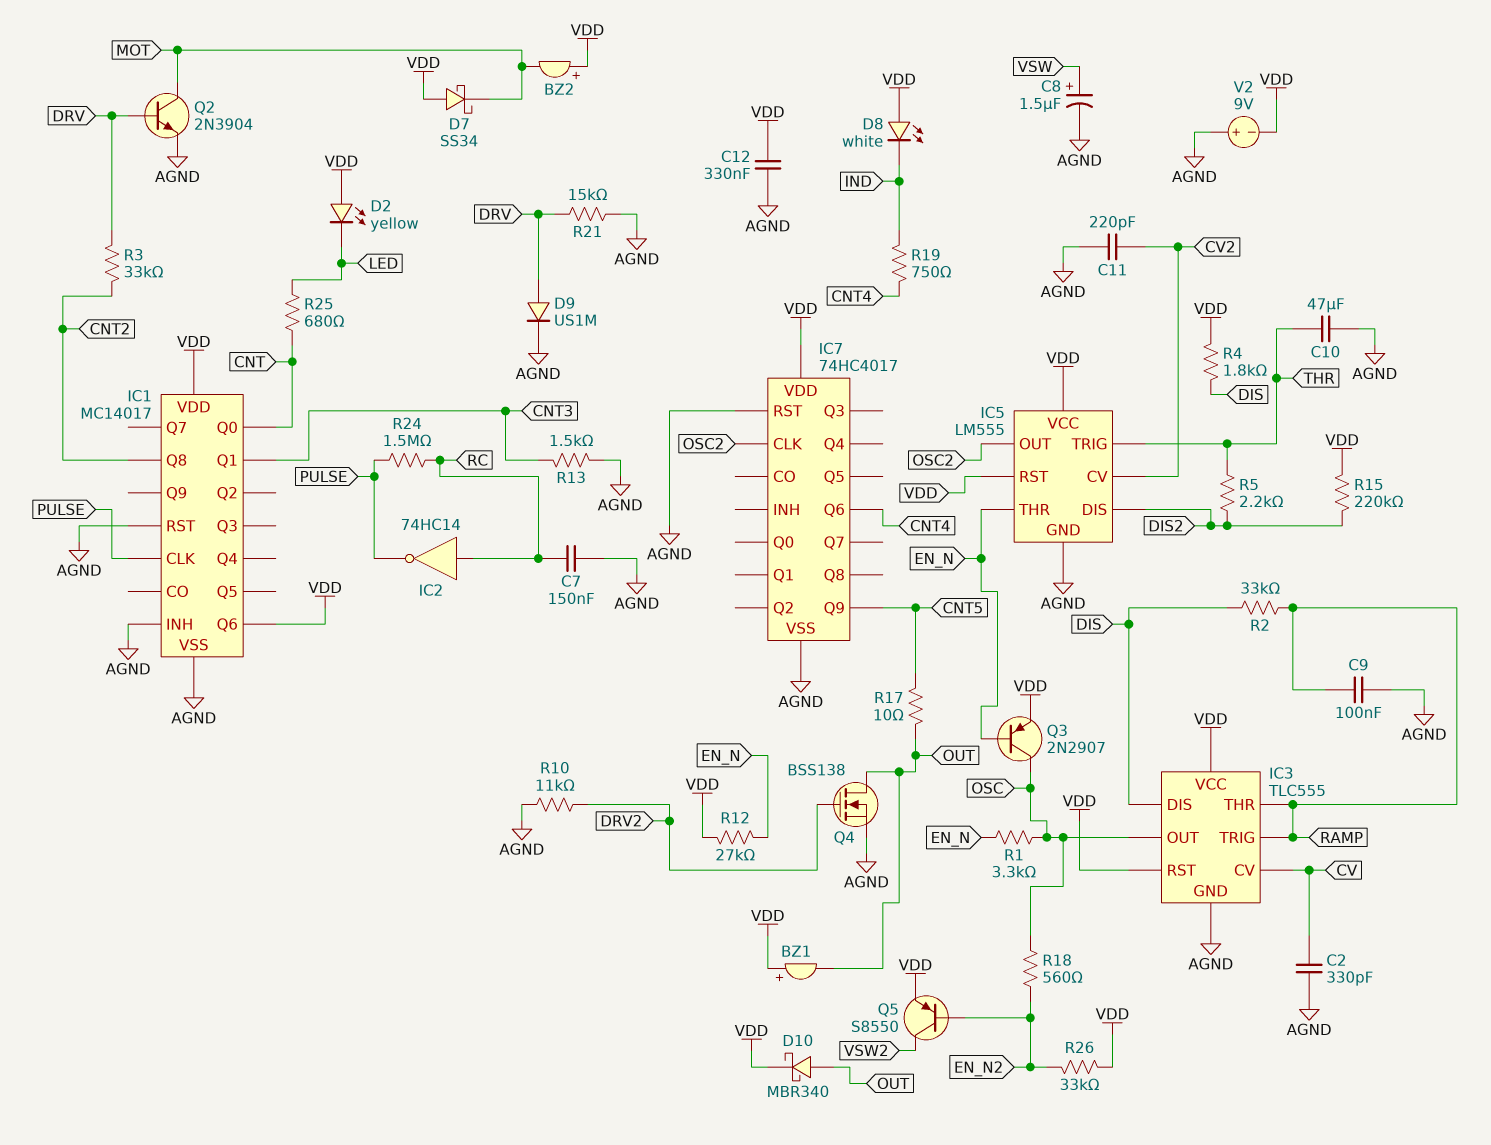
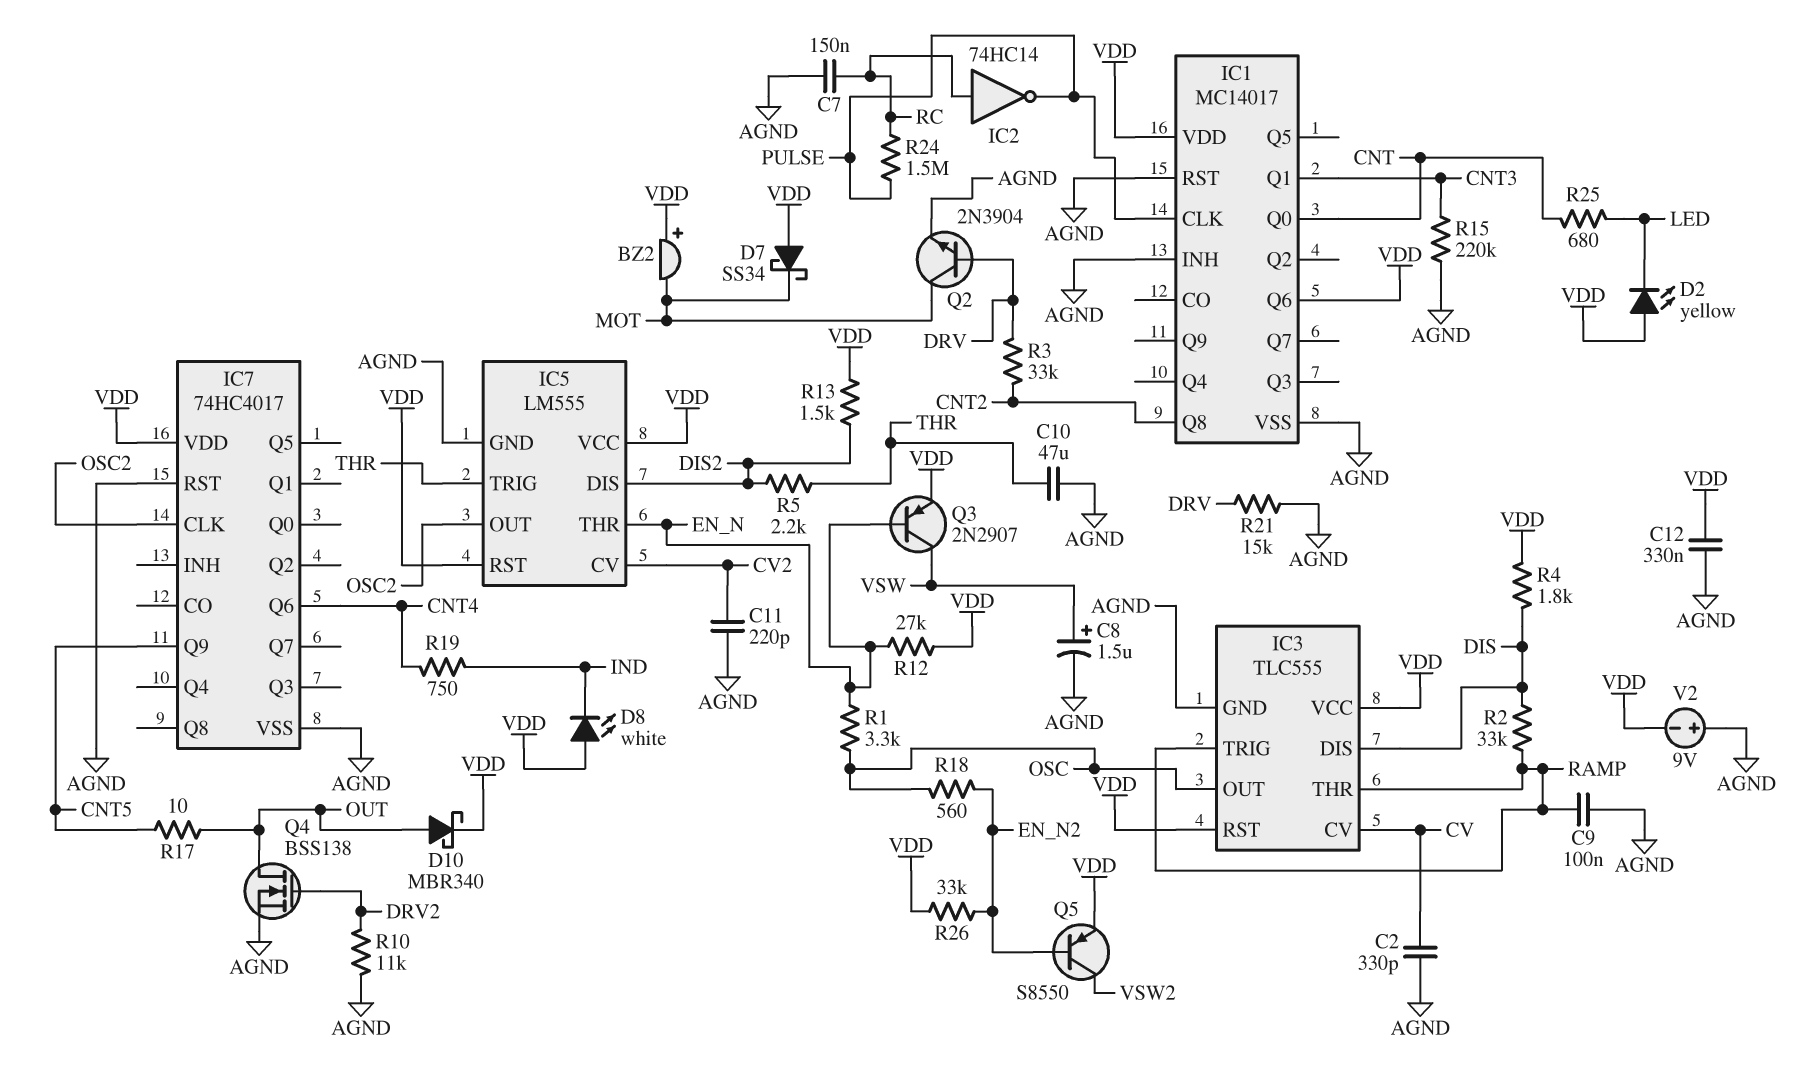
BZ1: buzzer (plus VDD, minus OUT) -> none
D9: diode US1M (A DRV, K AGND) -> none
Q3: PNP 2N2907 (B EN_N, C OSC, E VDD) -> PNP 2N2907 (B EN_N, C VSW, E VDD)
R13: 1.5k (AGND, CNT3) -> 1.5k (DIS2, VDD)
R15: 220k (DIS2, VDD) -> 220k (AGND, CNT3)

